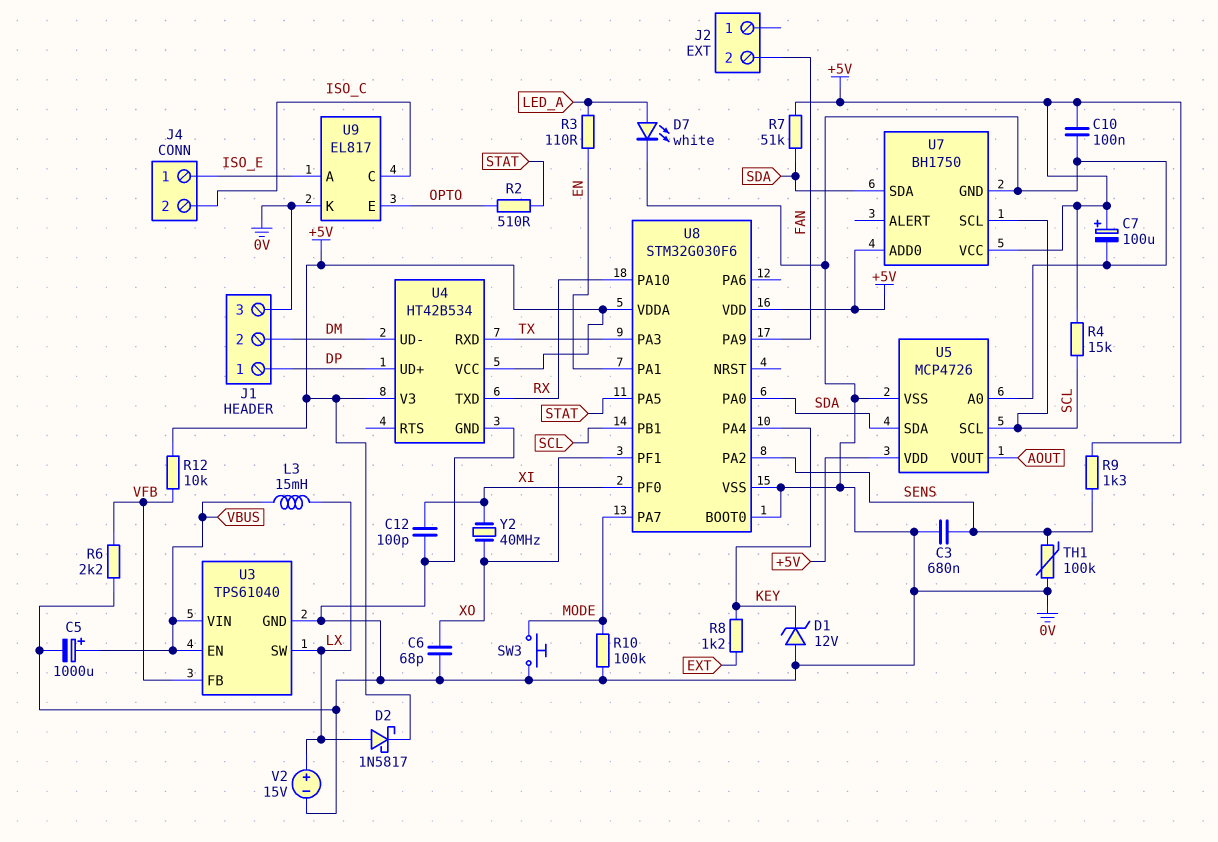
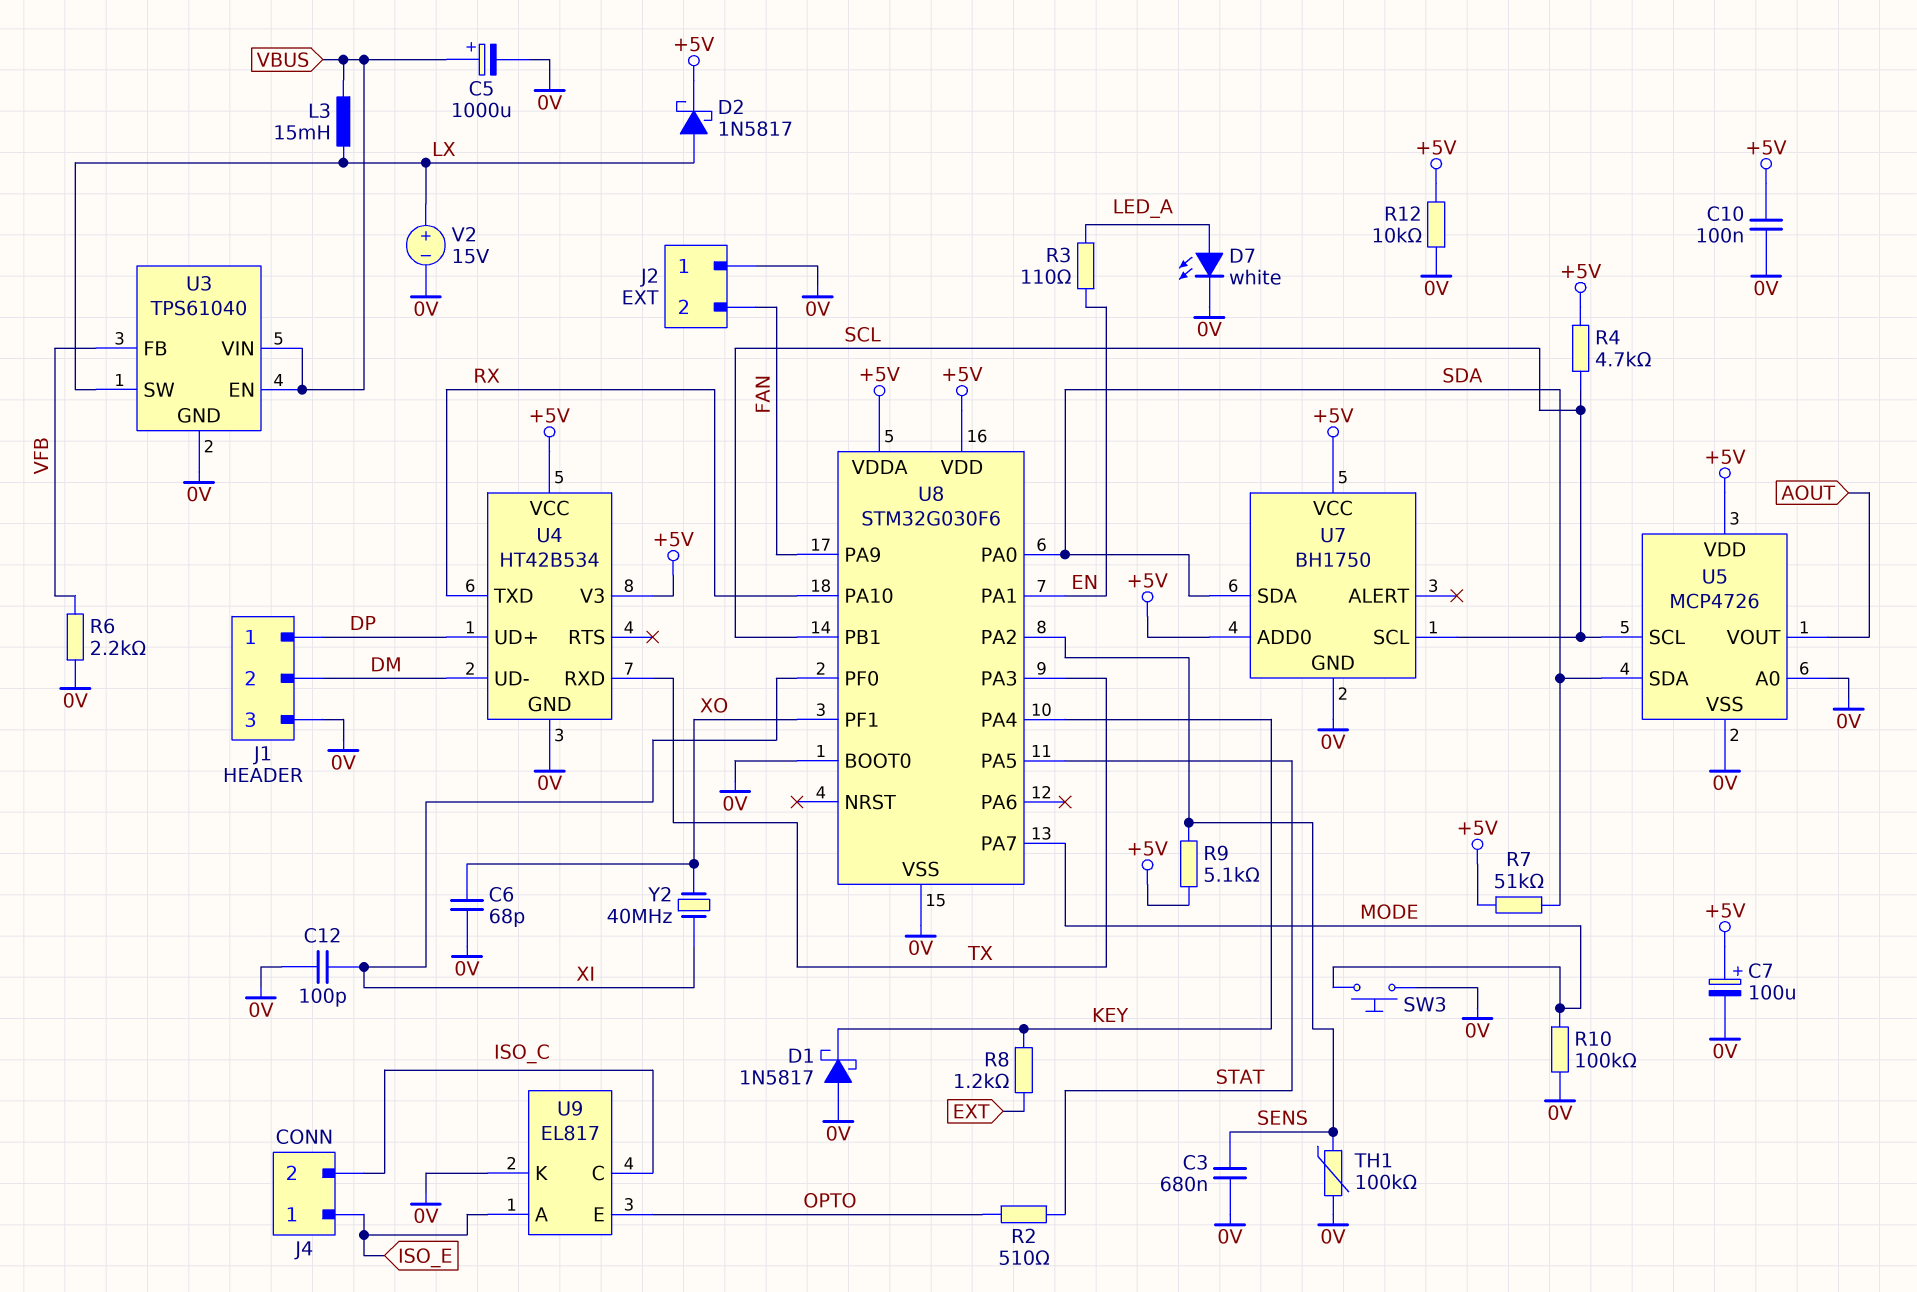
D1: zener 12V (A 0V, K KEY) -> schottky 1N5817 (A 0V, K KEY)
J2 pin 1: none -> 0V
R4: 15k (+5V, SCL) -> 4.7k (+5V, SCL)
R9: 1.3k (+5V, SENS) -> 5.1k (+5V, SENS)
R12: 10k (+5V, VFB) -> 10k (+5V, 0V)

